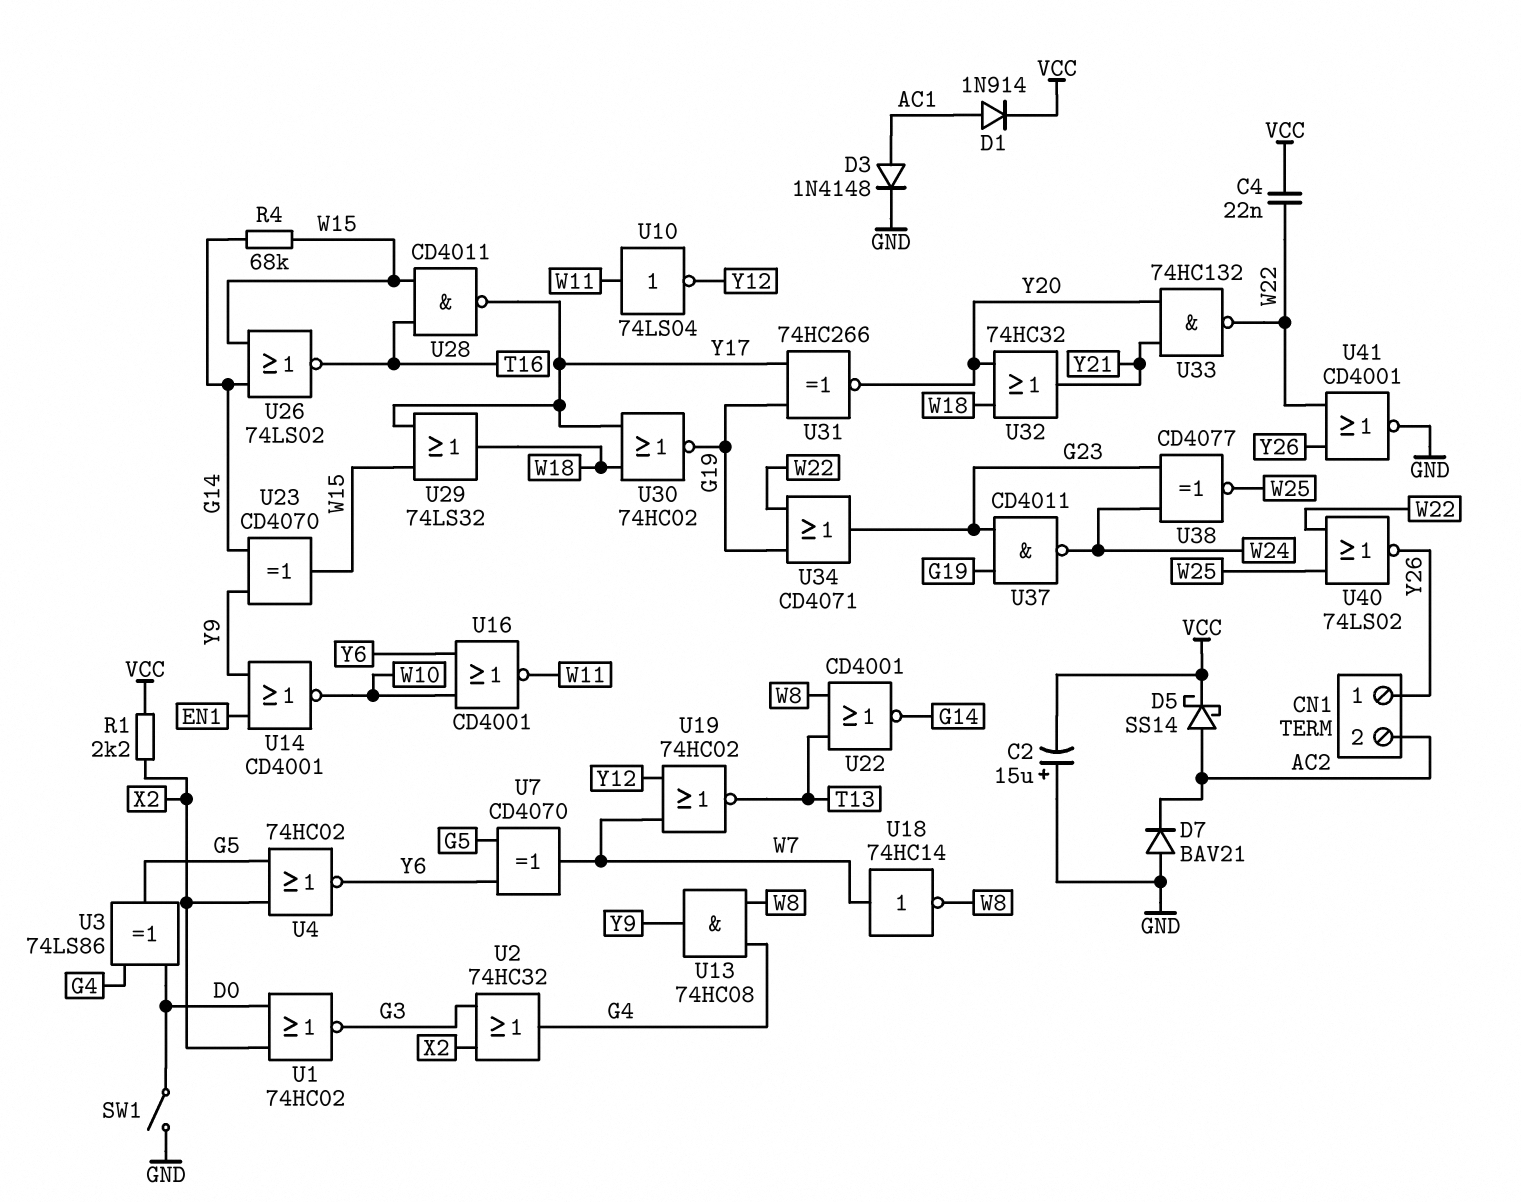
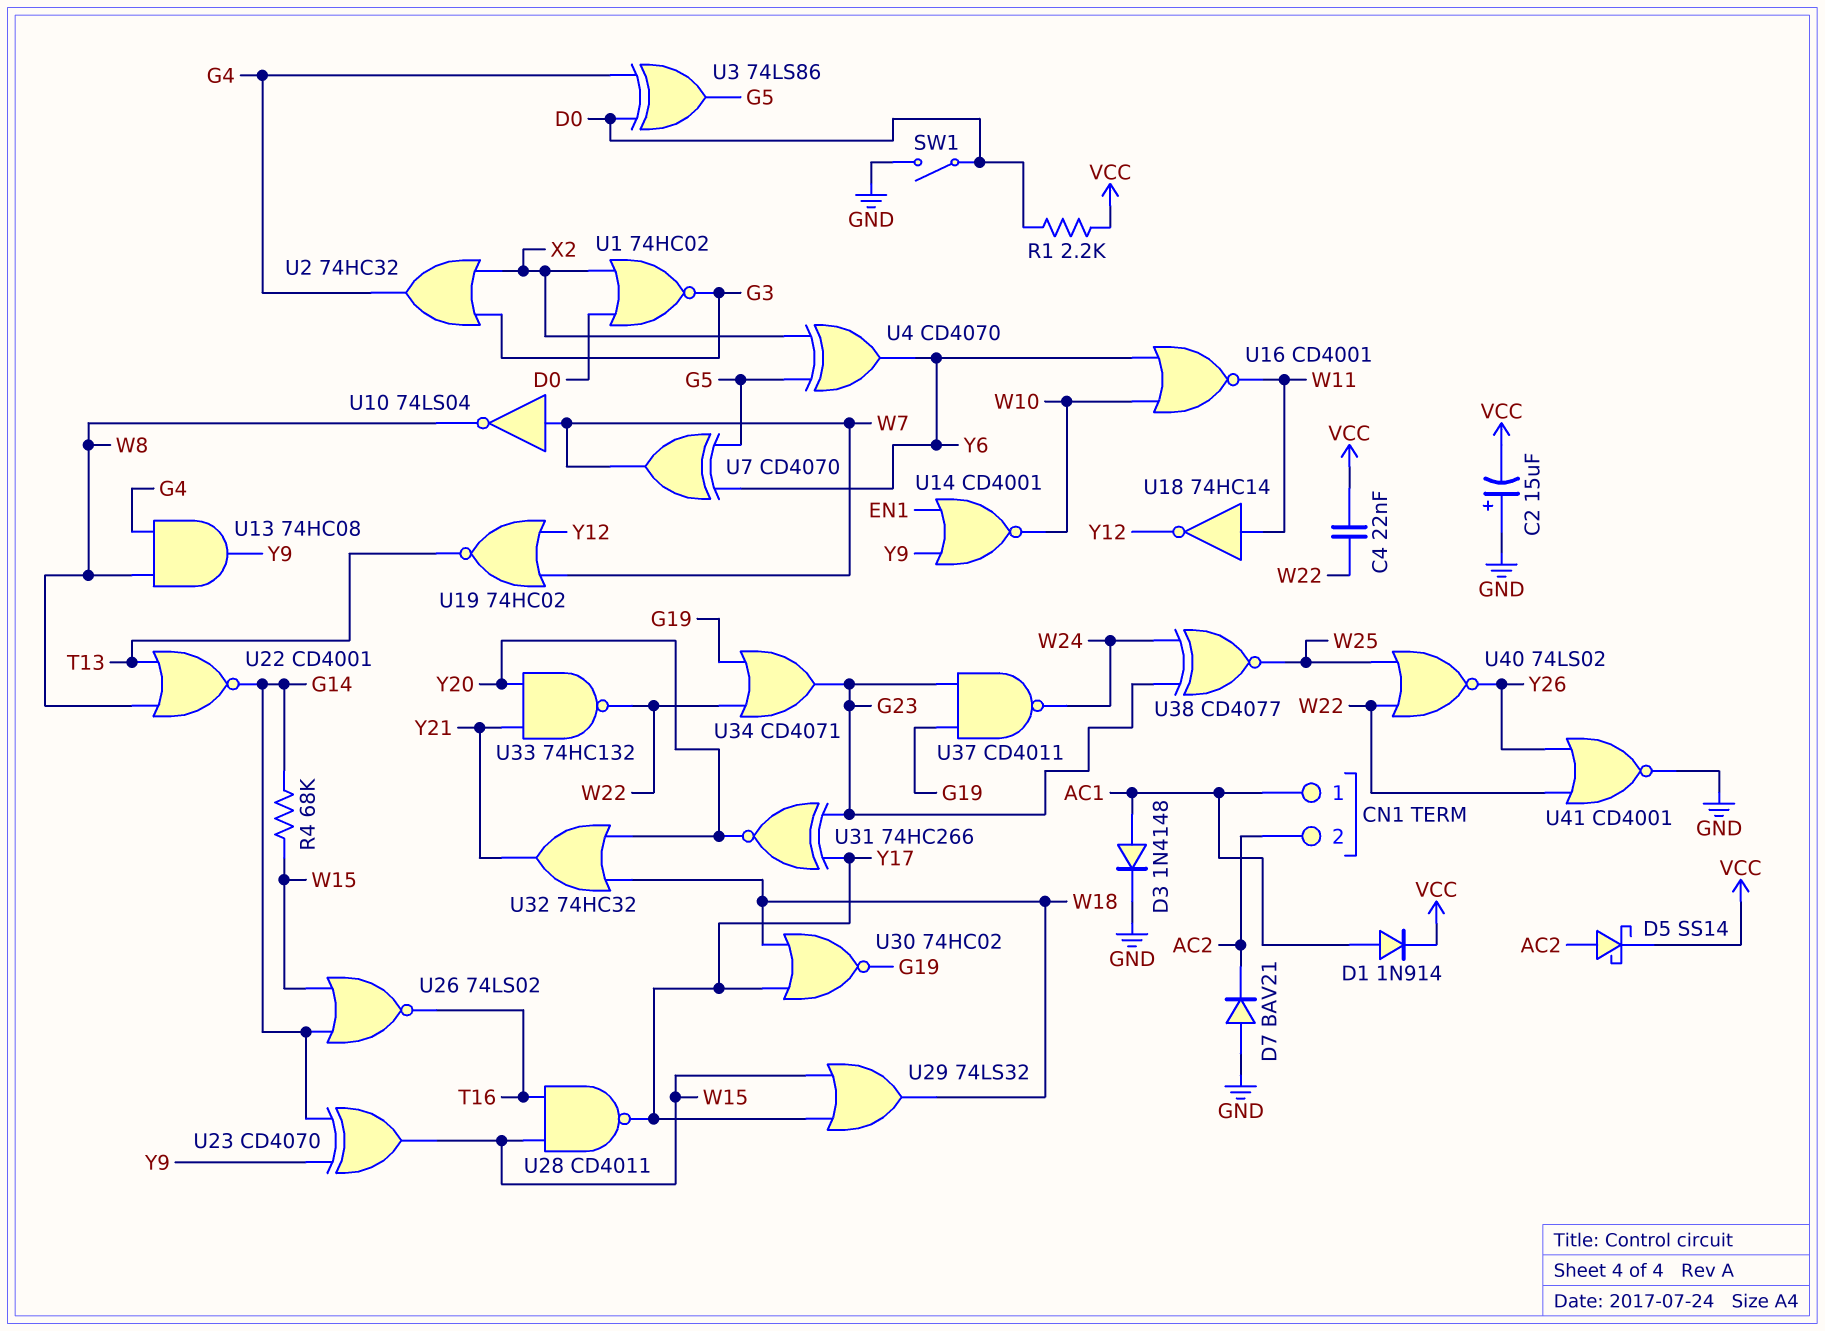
CN1 pin 1: Y26 -> AC1
R1: 2.2k (VCC, X2) -> 2.2k (D0, VCC)
U4: NOR 74HC02 (in G5, in X2, out Y6) -> XOR CD4070 (in G5, in X2, out Y6)
U10: NOT 74LS04 (in W11, out Y12) -> NOT 74LS04 (in W7, out W8)
U18: NOT 74HC14 (in W7, out W8) -> NOT 74HC14 (in W11, out Y12)
U31: XNOR 74HC266 (in G19, in Y17, out Y20) -> XNOR 74HC266 (in G23, in Y17, out Y20)

